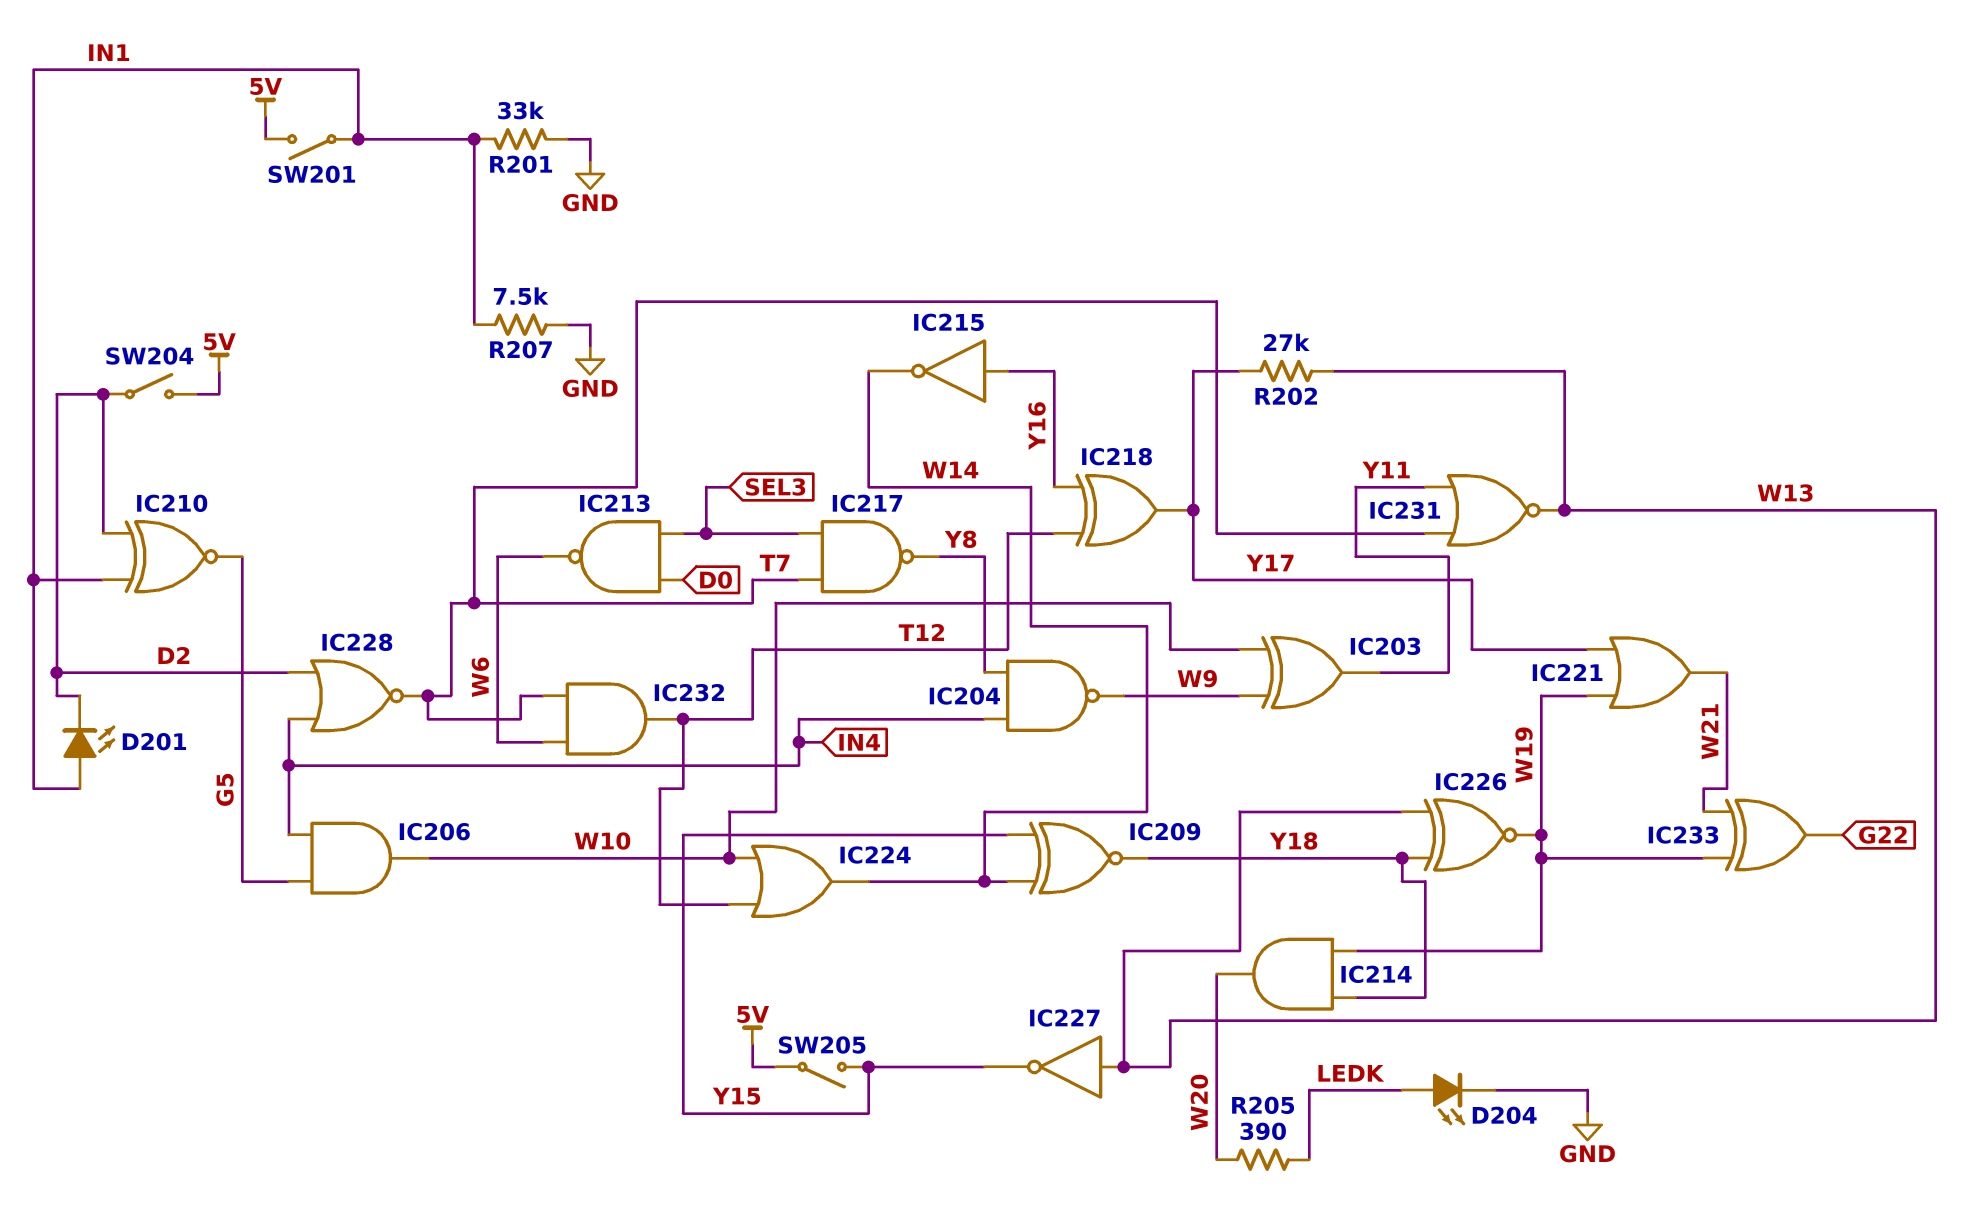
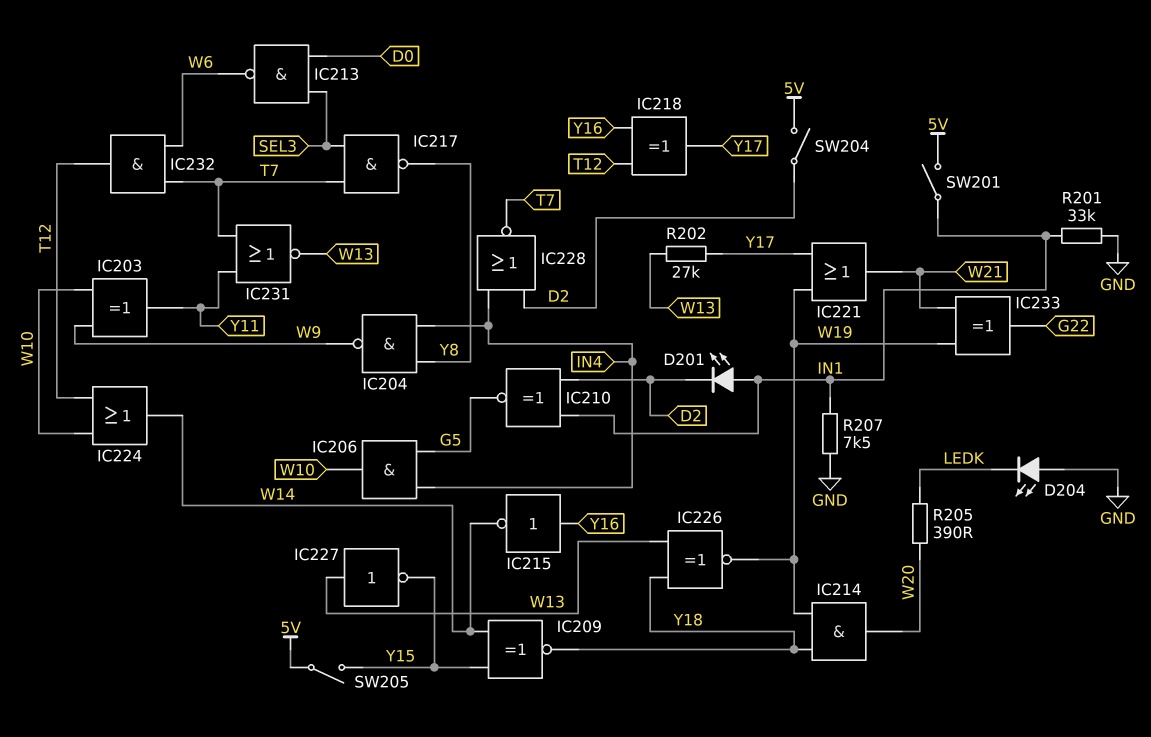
D204: LED (A LEDK, K GND) -> LED (A GND, K LEDK)

